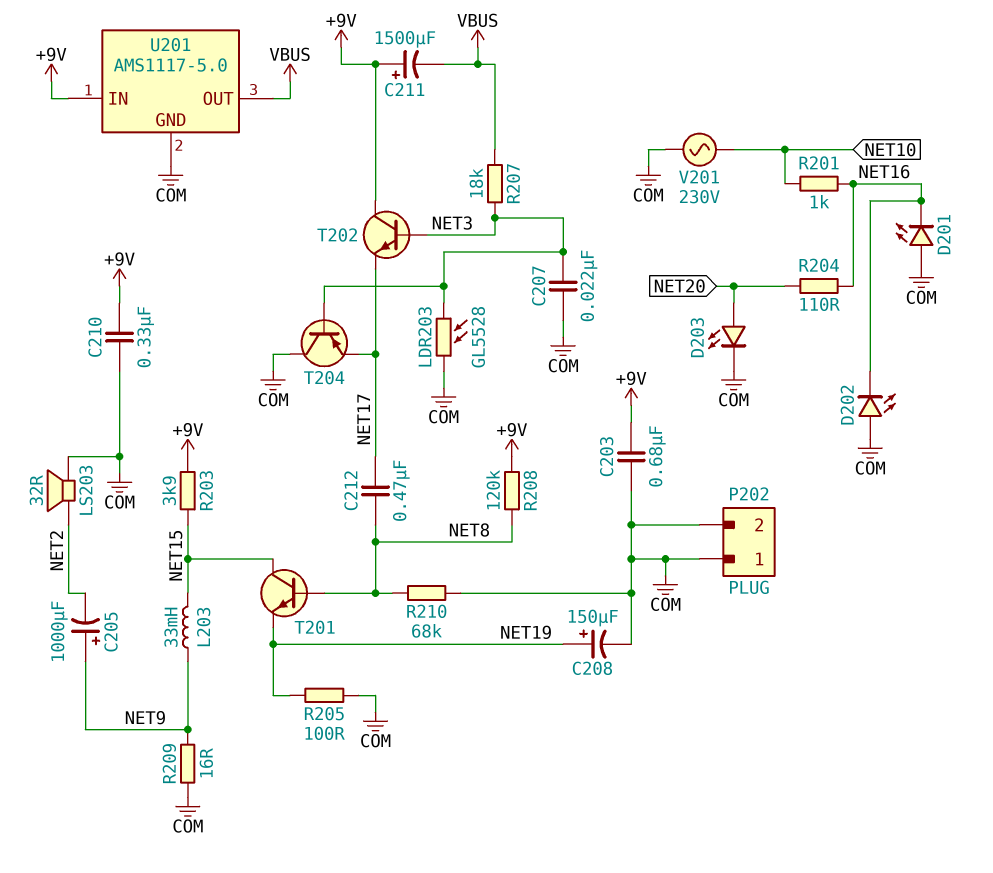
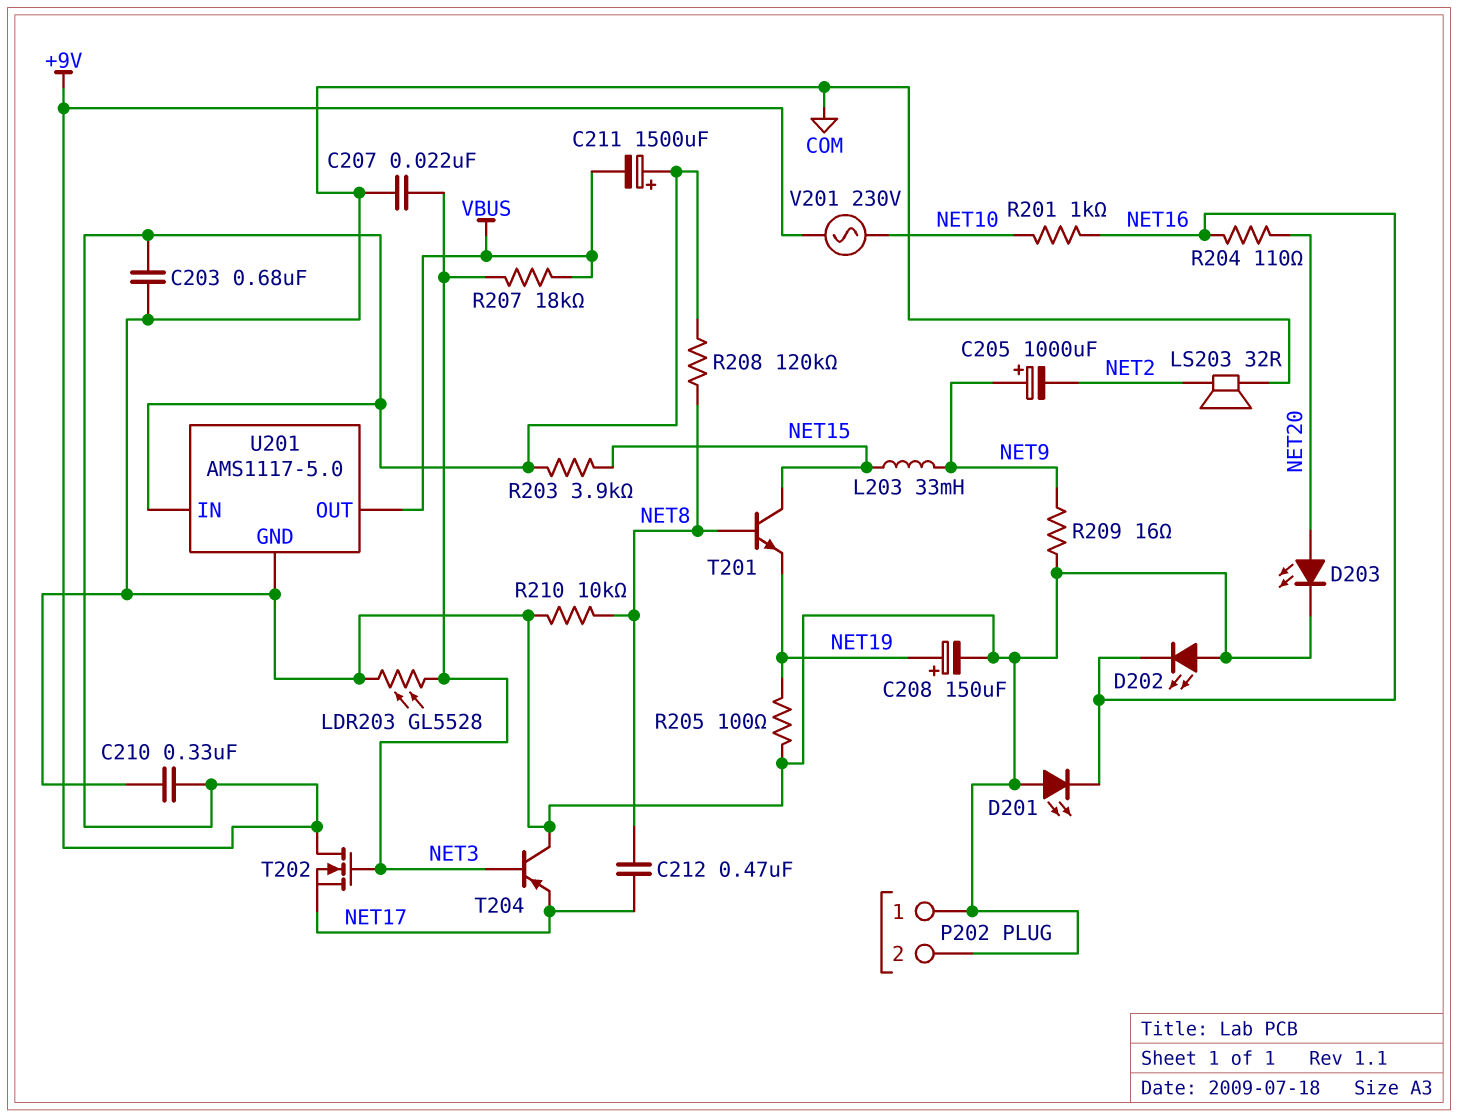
R210: 68k (COM, NET8) -> 10k (COM, NET8)
T202: NPN (B NET3, C +9V, E NET17) -> NMOS (G NET3, D +9V, S NET17)
V201: AC 230V (COM, NET10) -> AC 230V (+9V, NET10)

